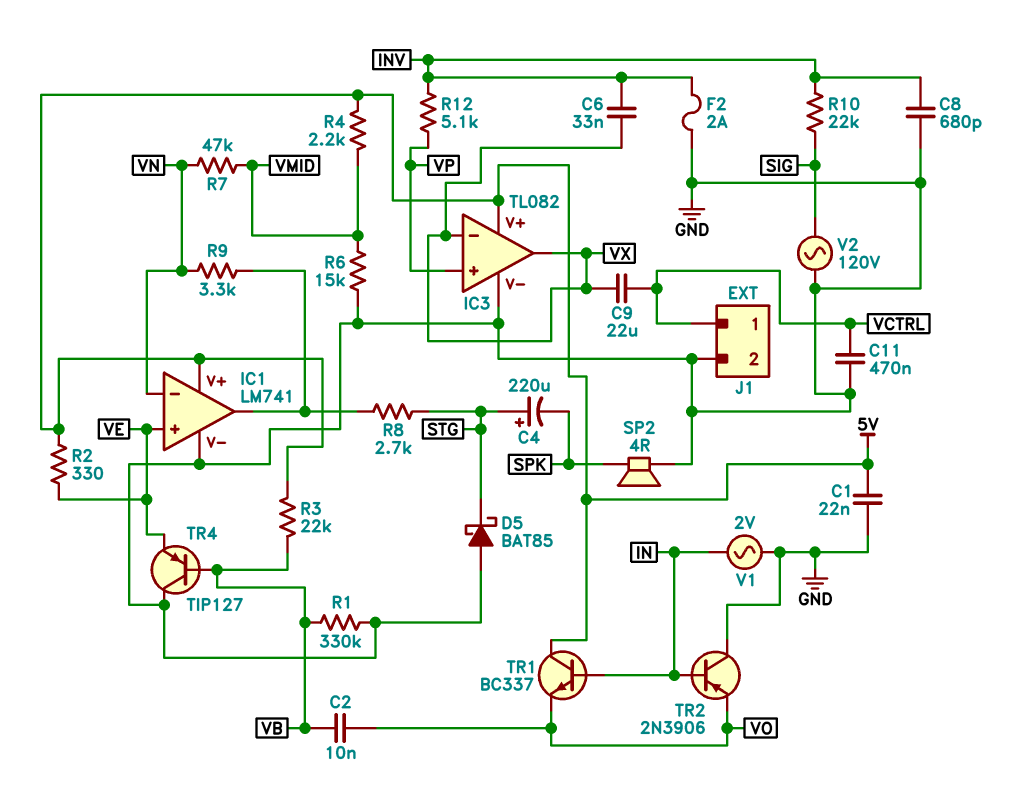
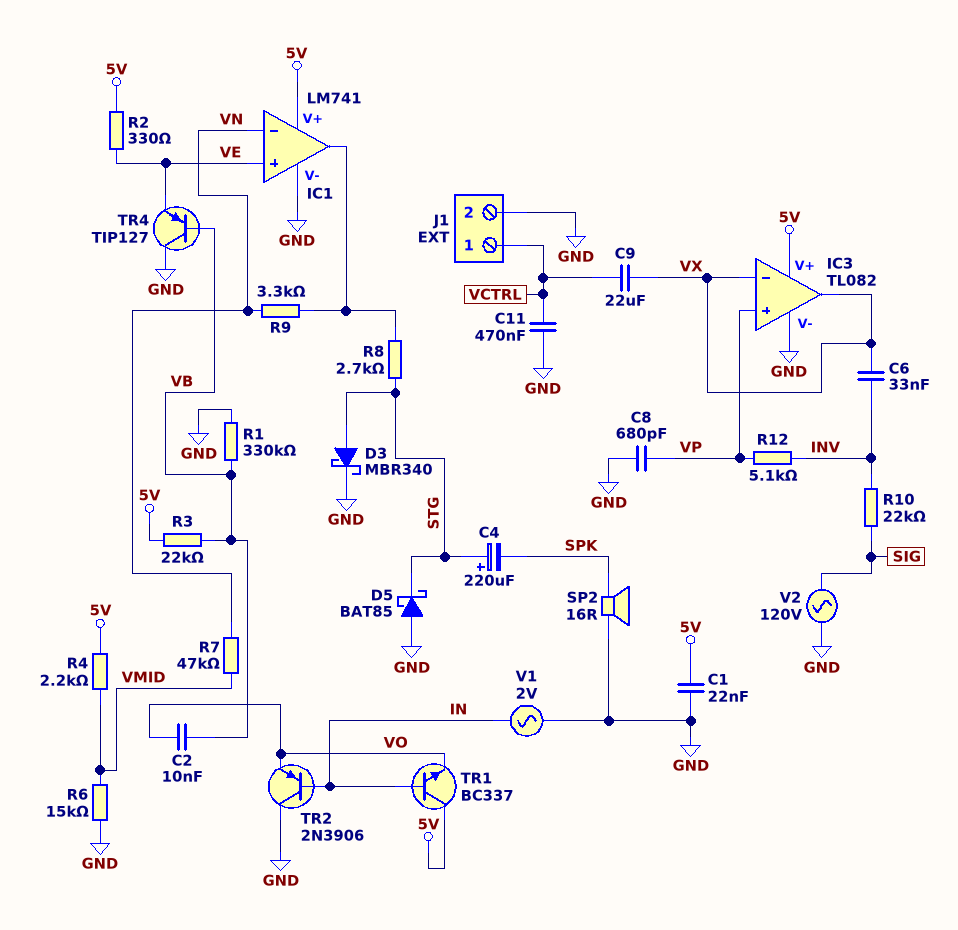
C8: 680pF (GND, INV) -> 680pF (GND, VP)
D3: none -> schottky MBR340 (A STG, K GND)
F2: 2A (GND, INV) -> none
SP2: speaker 4R (GND, SPK) -> speaker 16R (GND, SPK)

